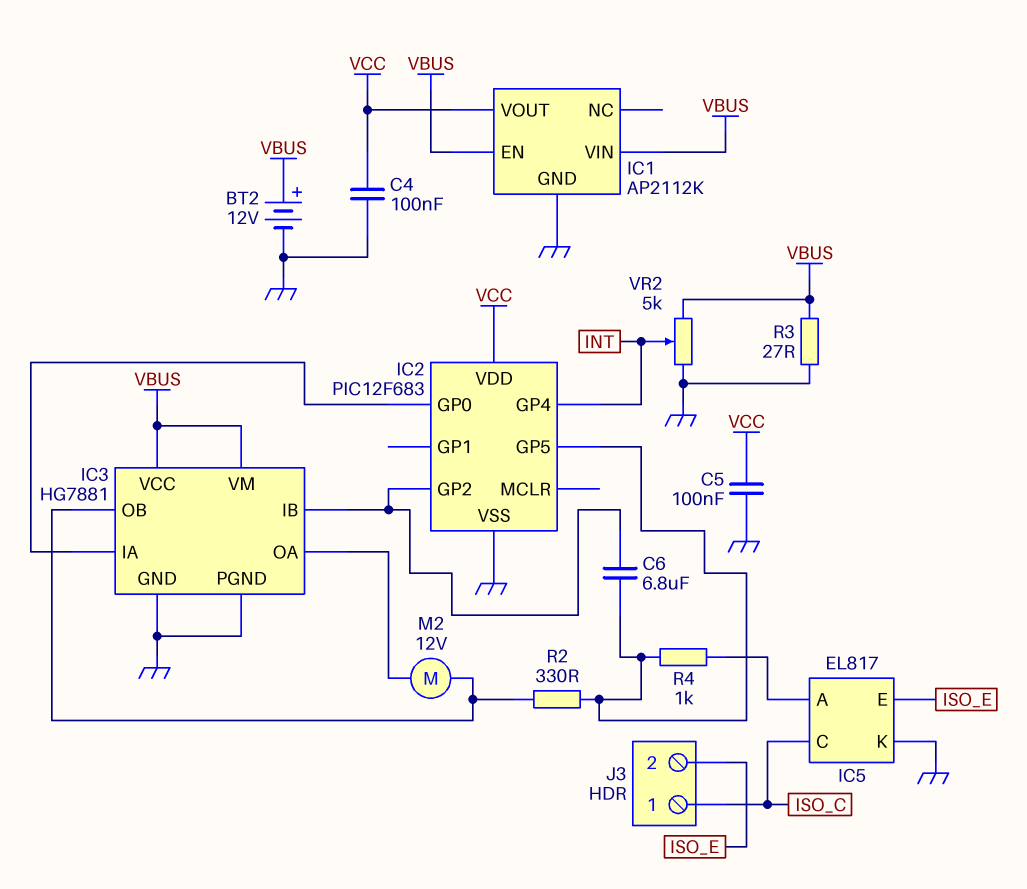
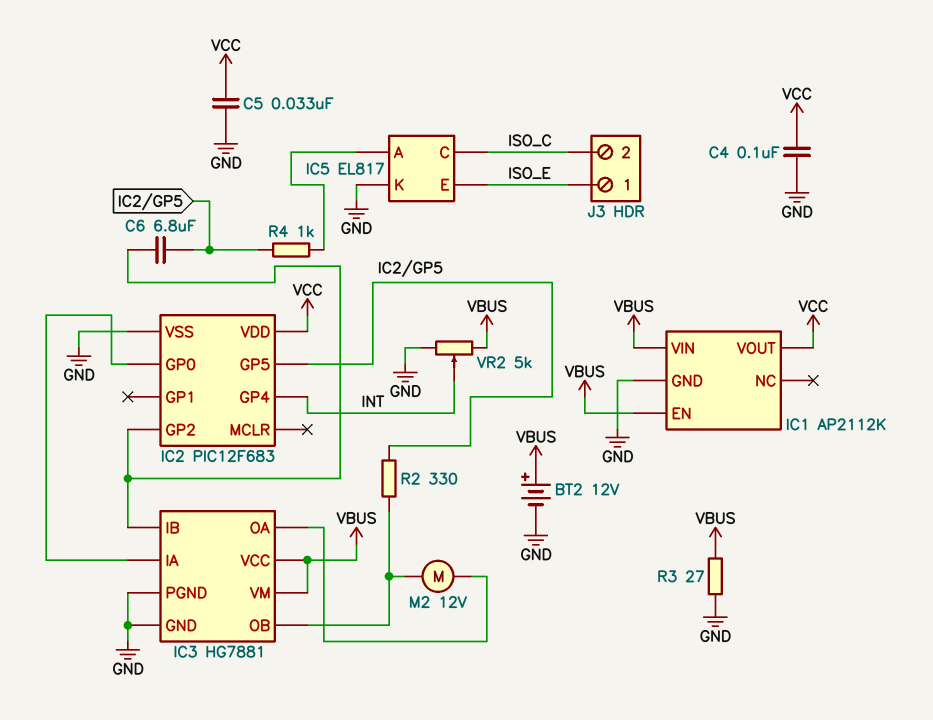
C5: 100nF (GND, VCC) -> 33nF (GND, VCC)
J3 pin 1: ISO_C -> ISO_E
J3 pin 2: ISO_E -> ISO_C

